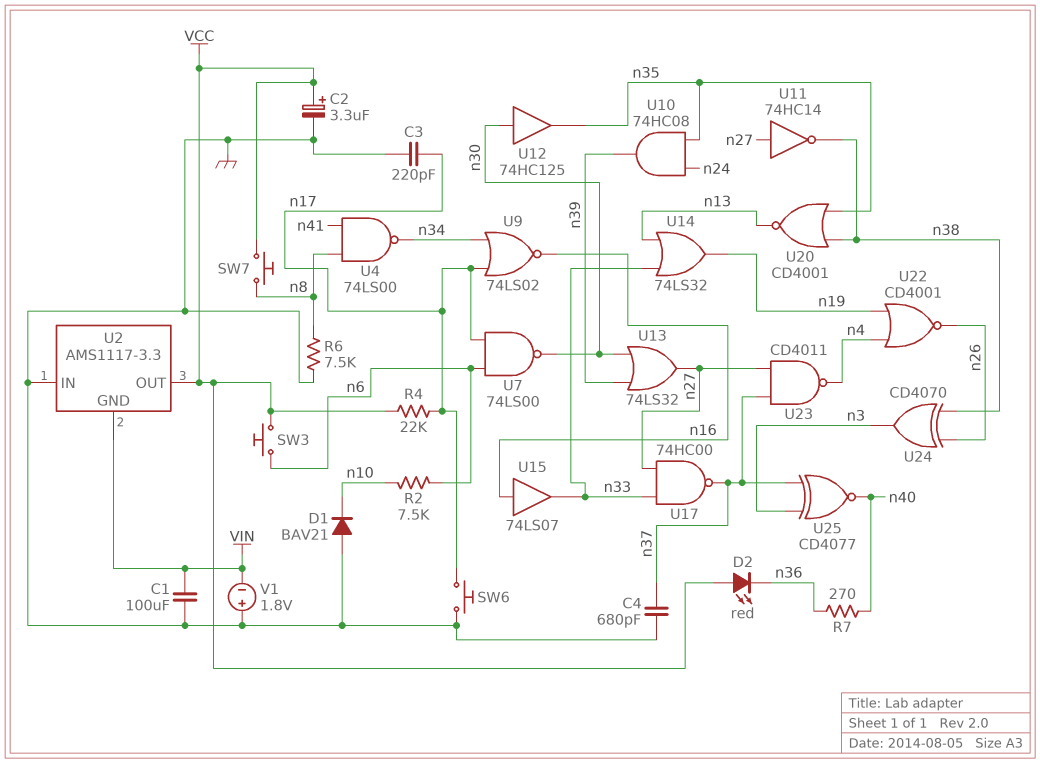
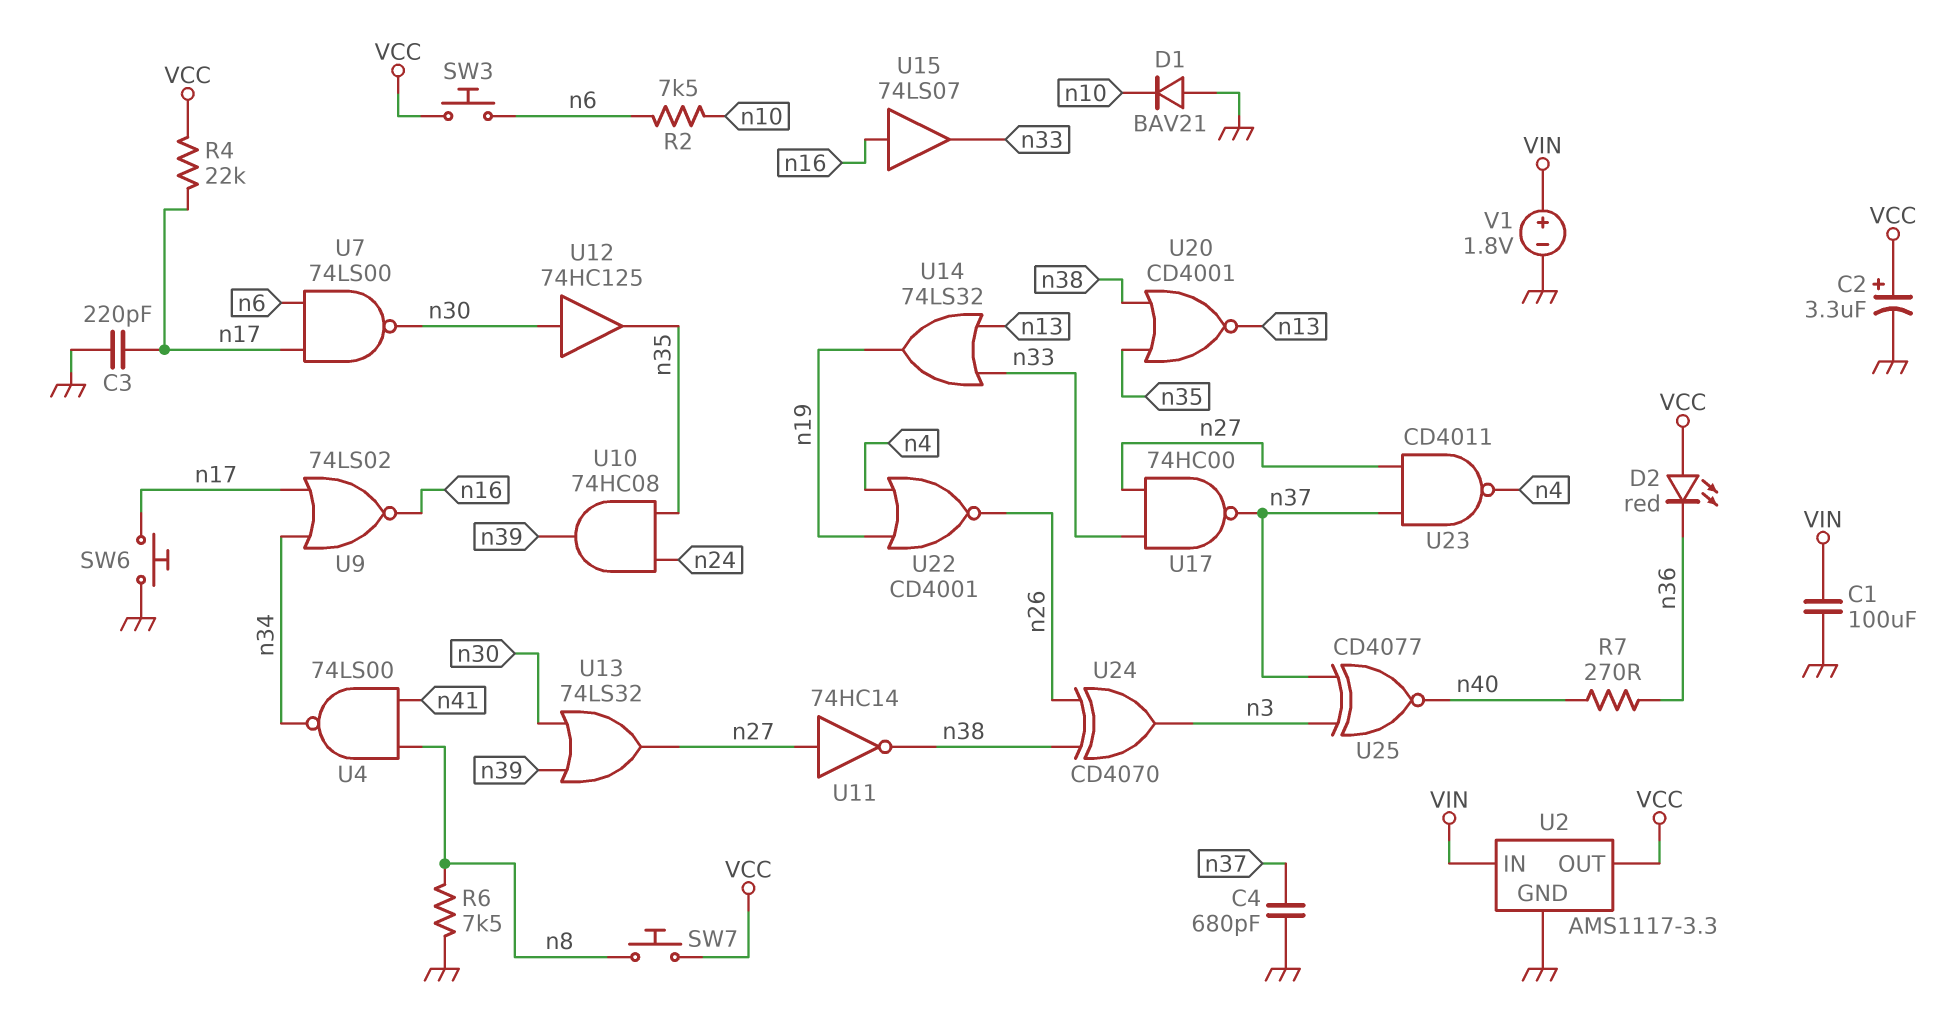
U2 pin GND: VIN -> GND
U2 pin IN: GND -> VIN
V1: 1.8V (plus GND, minus VIN) -> 1.8V (plus VIN, minus GND)

